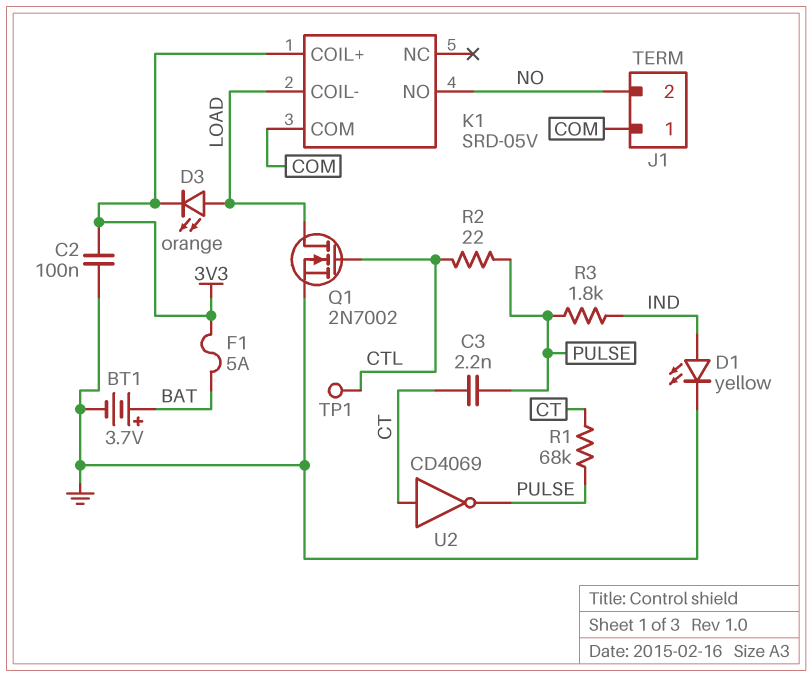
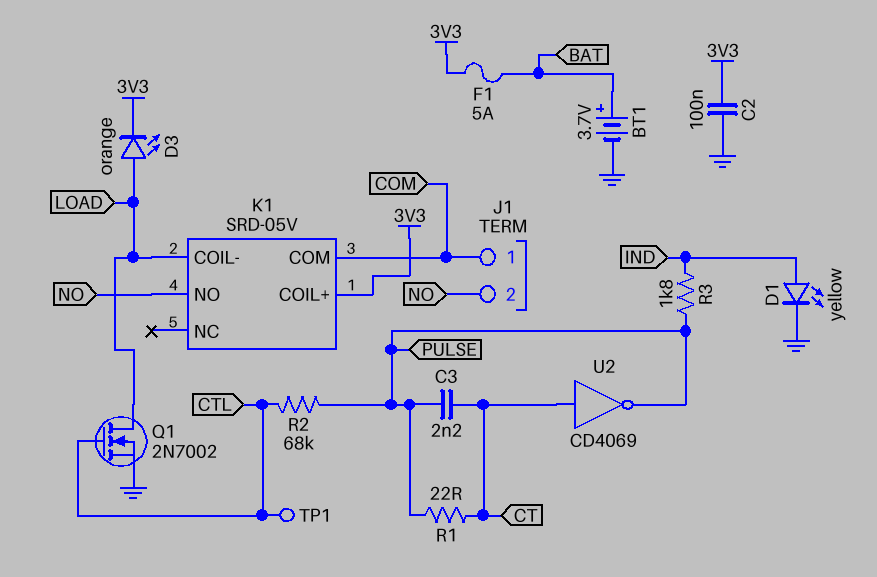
R1: 68k (CT, PULSE) -> 22 (CT, PULSE)
R2: 22 (CTL, PULSE) -> 68k (CTL, PULSE)

